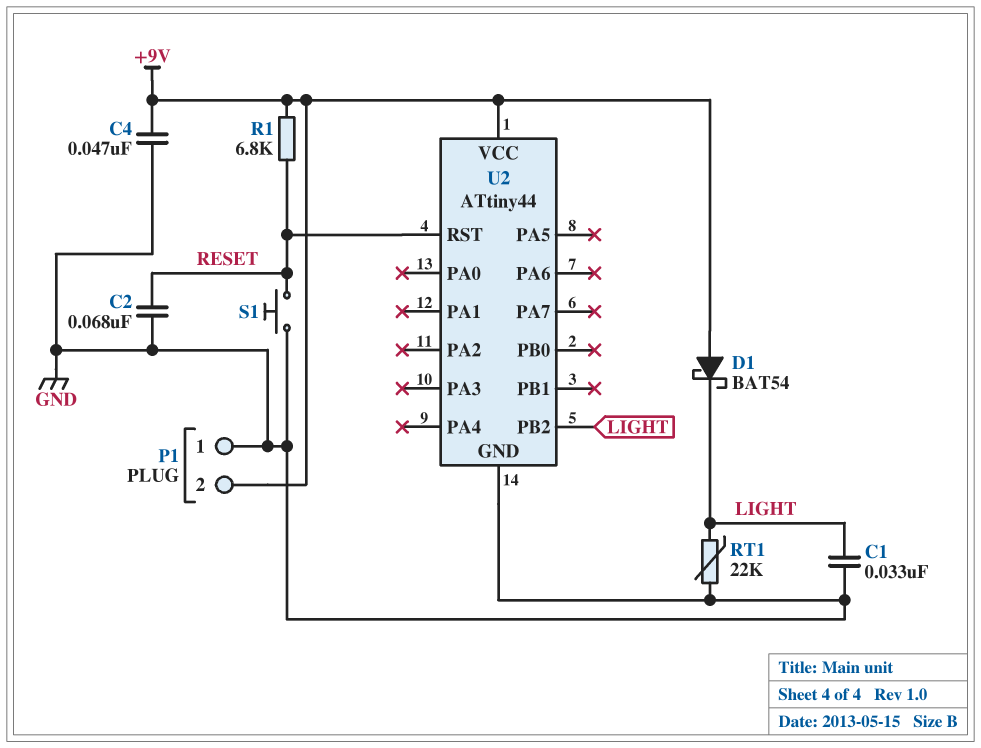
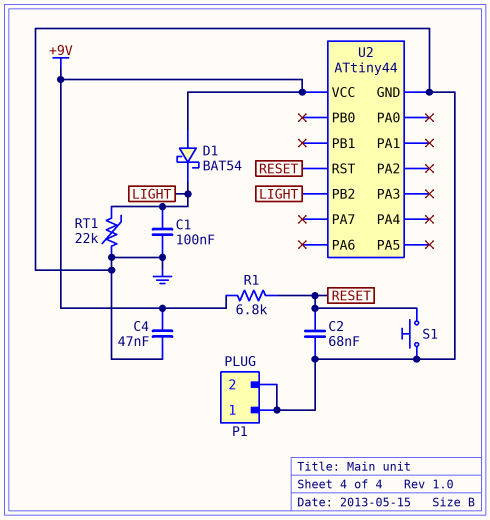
C1: 33nF (GND, LIGHT) -> 100nF (GND, LIGHT)
P1 pin 2: +9V -> GND

